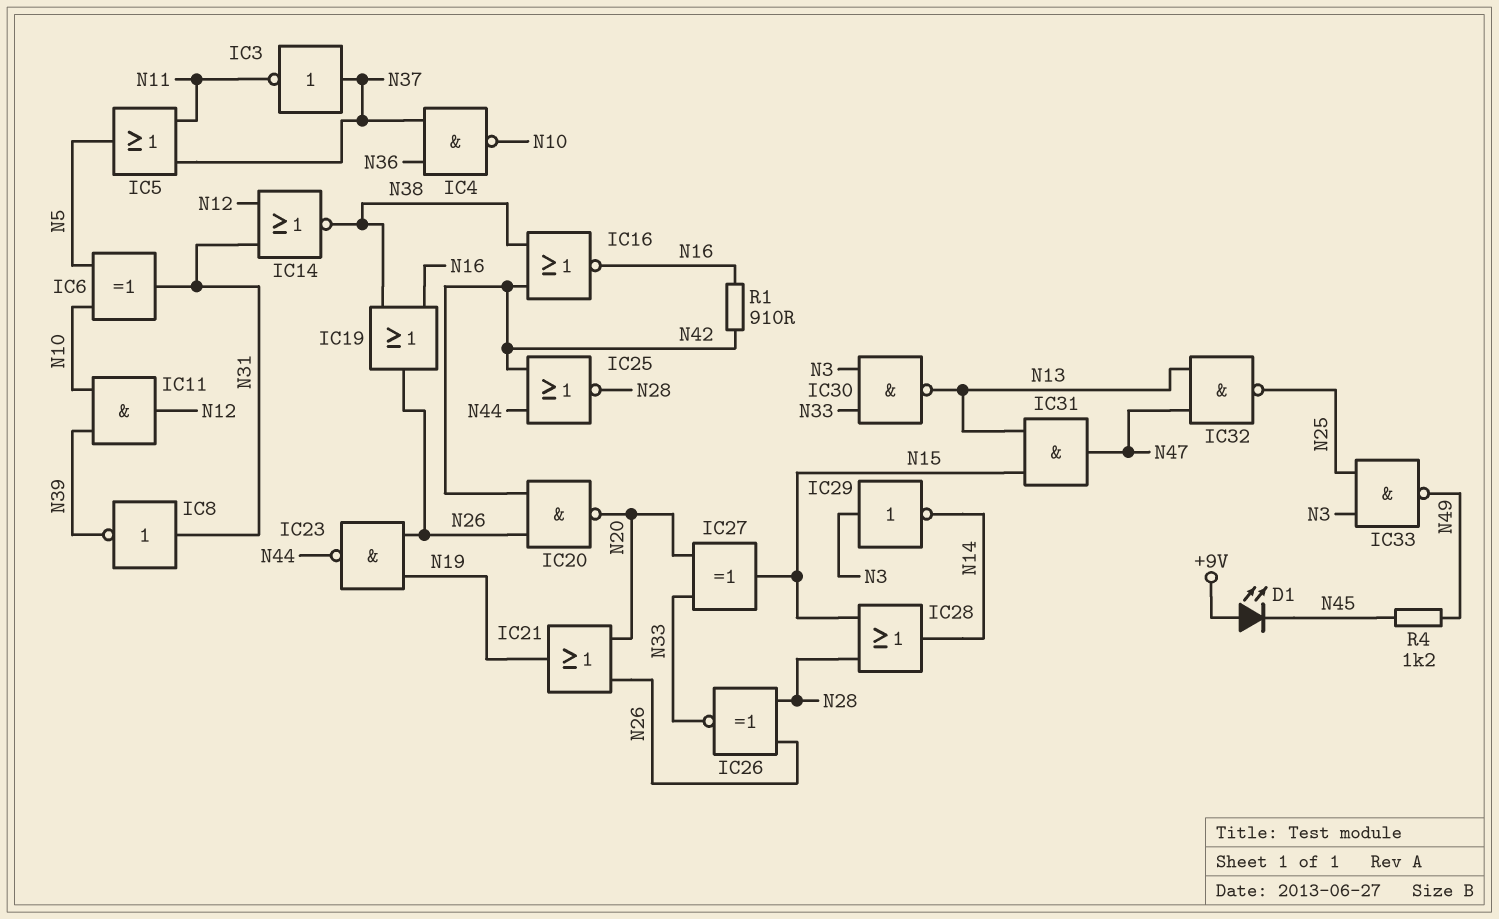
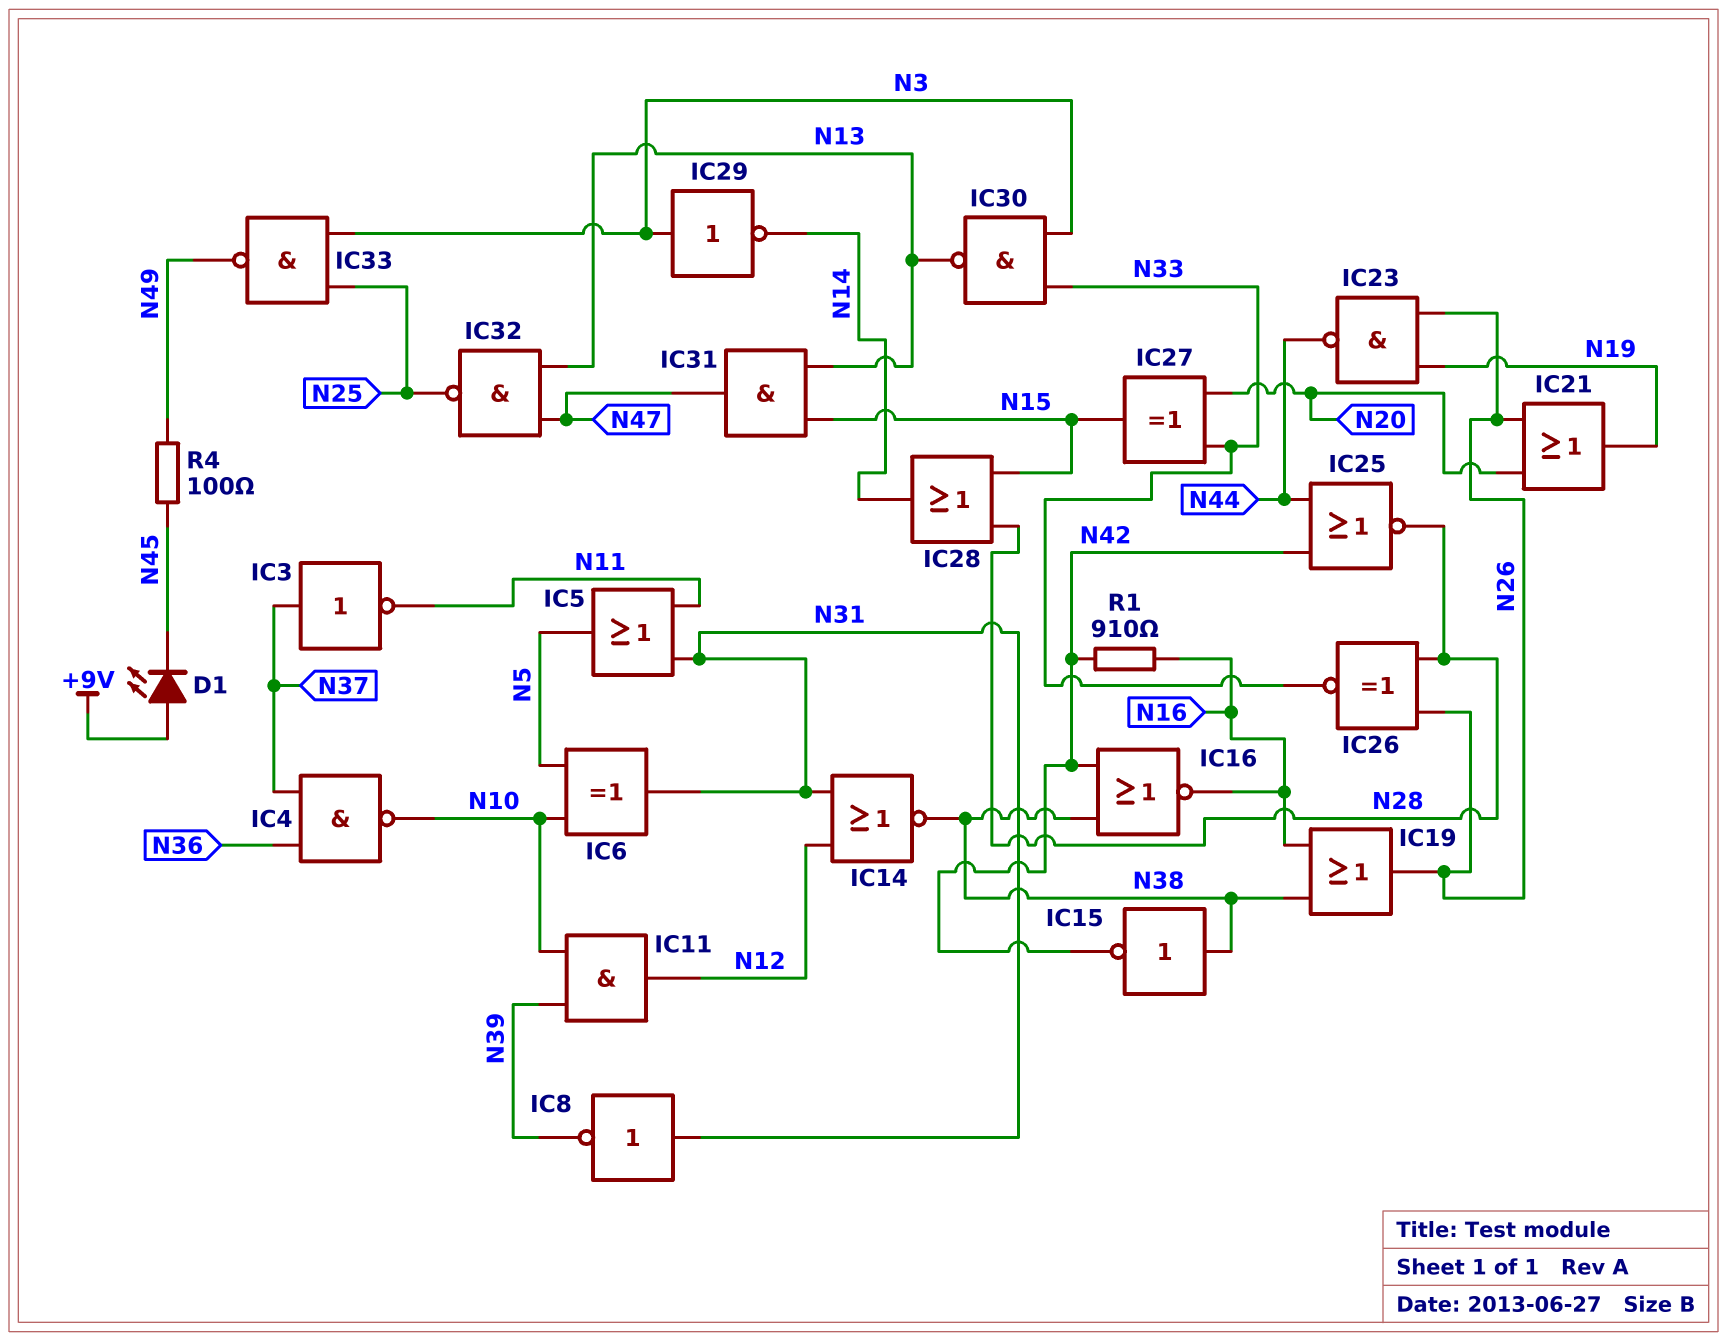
IC5: OR (in N11, in N37, out N5) -> OR (in N11, in N31, out N5)
IC15: none -> NOT (in N38, out N42)
IC20: NAND (in N26, in N42, out N20) -> none
R4: 1.2k (N45, N49) -> 100 (N45, N49)

